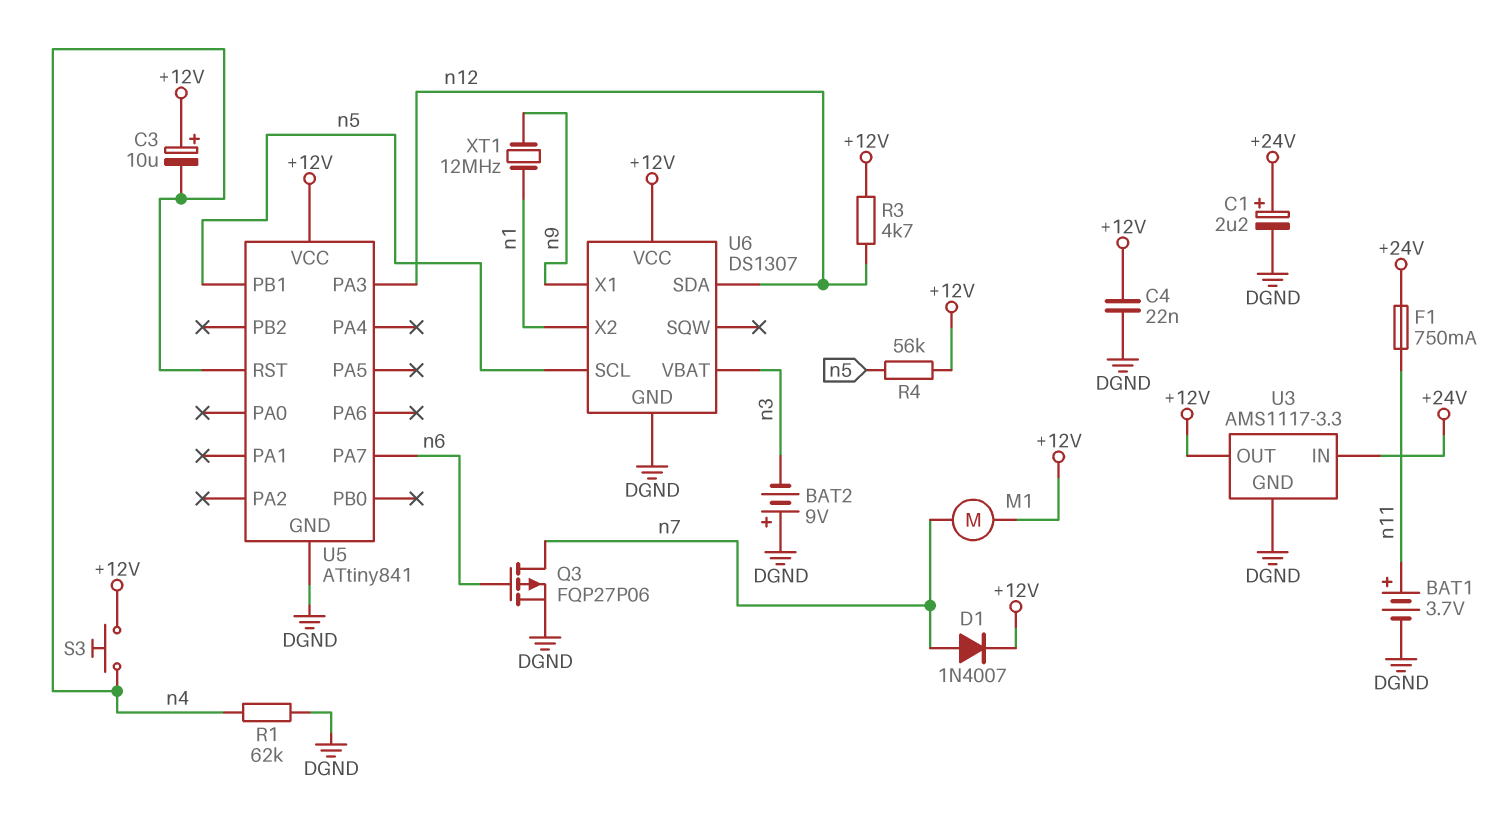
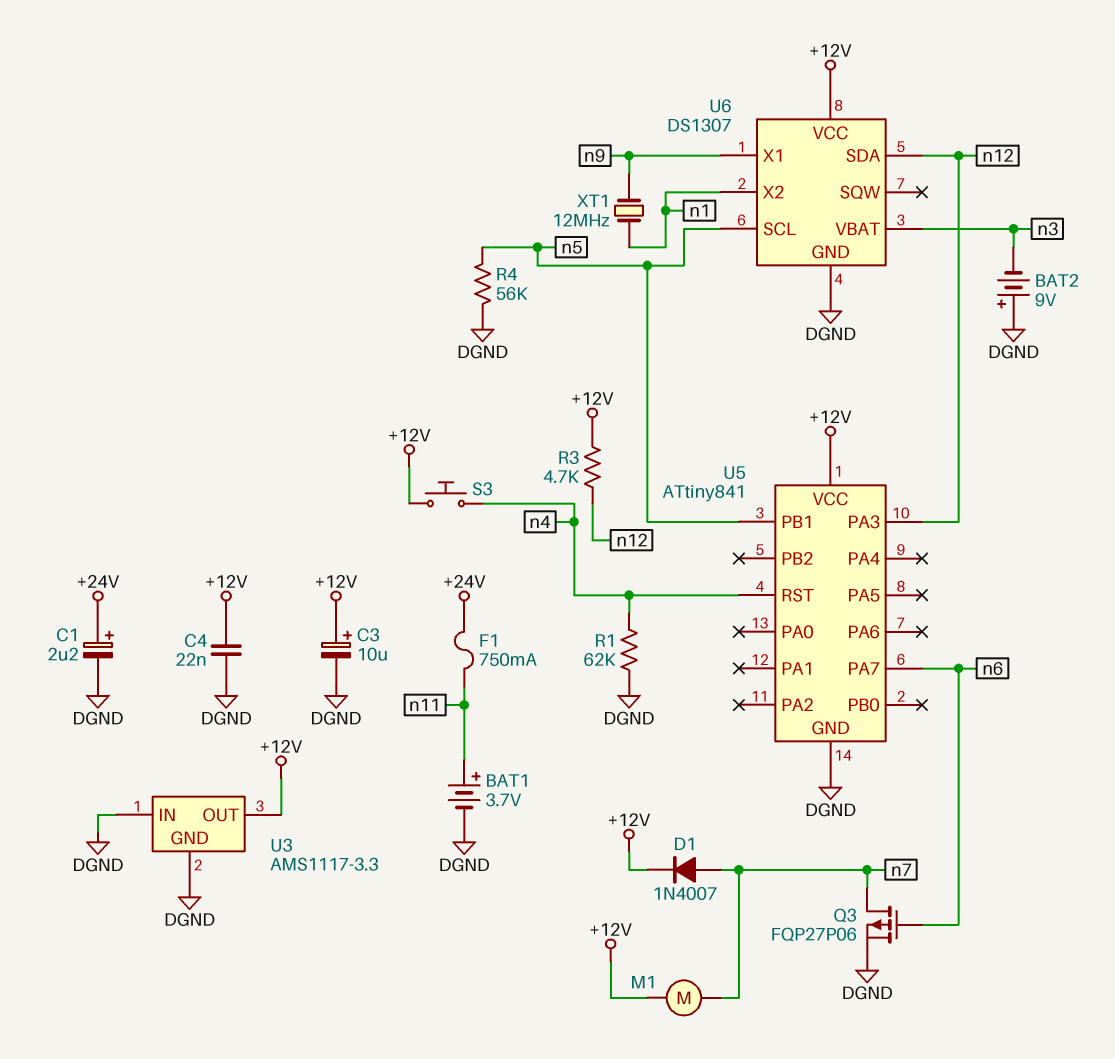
C3: 10uF (plus +12V, minus n4) -> 10uF (plus +12V, minus DGND)
R4: 56k (+12V, n5) -> 56k (DGND, n5)
U3 pin IN: +24V -> DGND

